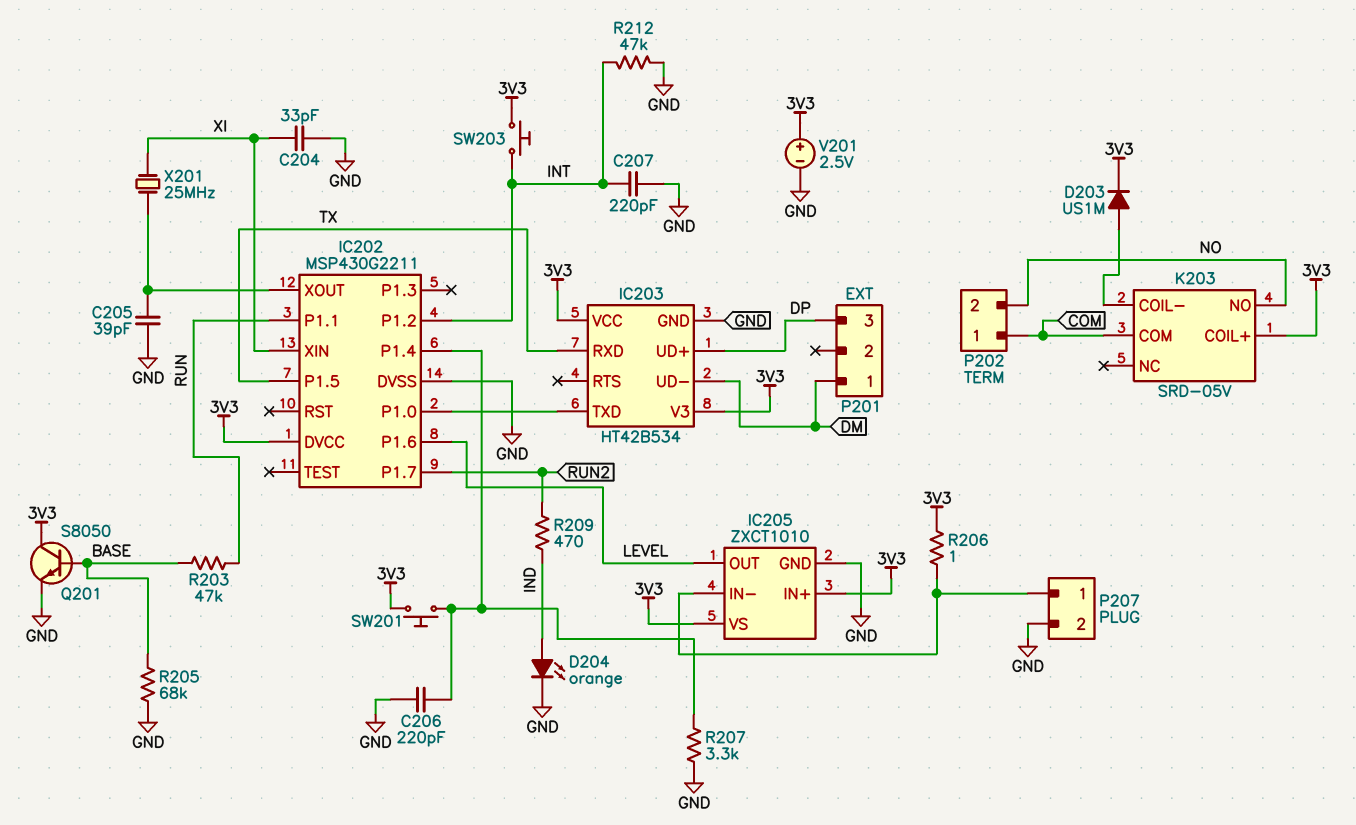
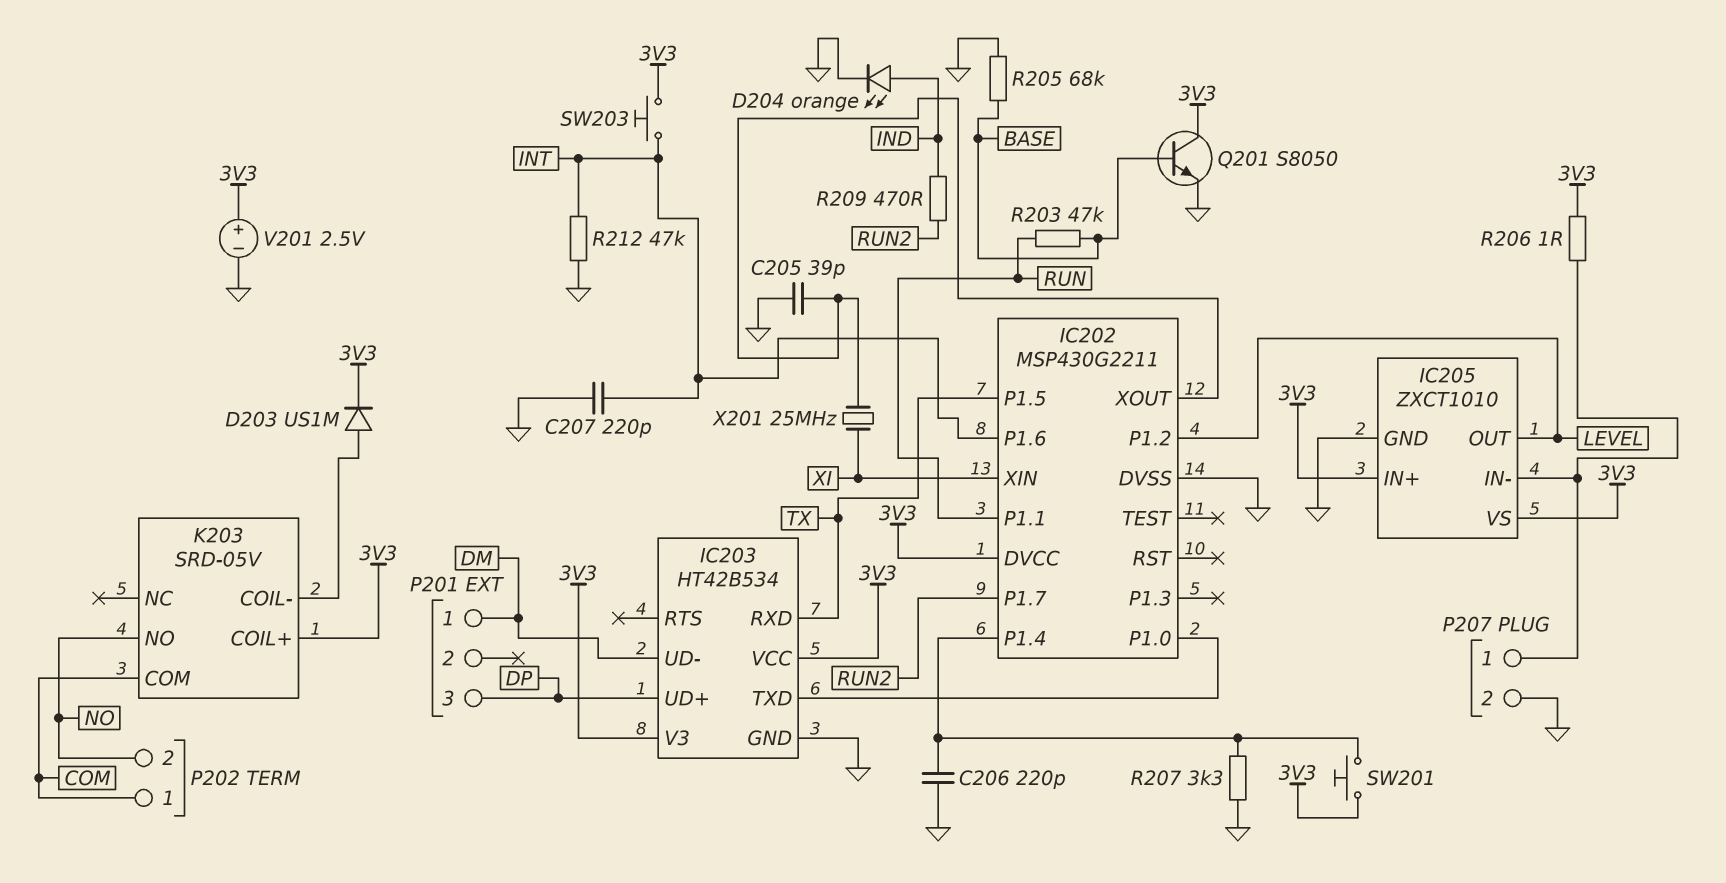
C204: 33pF (GND, XI) -> none
IC202 pin P1.2: INT -> LEVEL
IC202 pin P1.6: LEVEL -> INT

